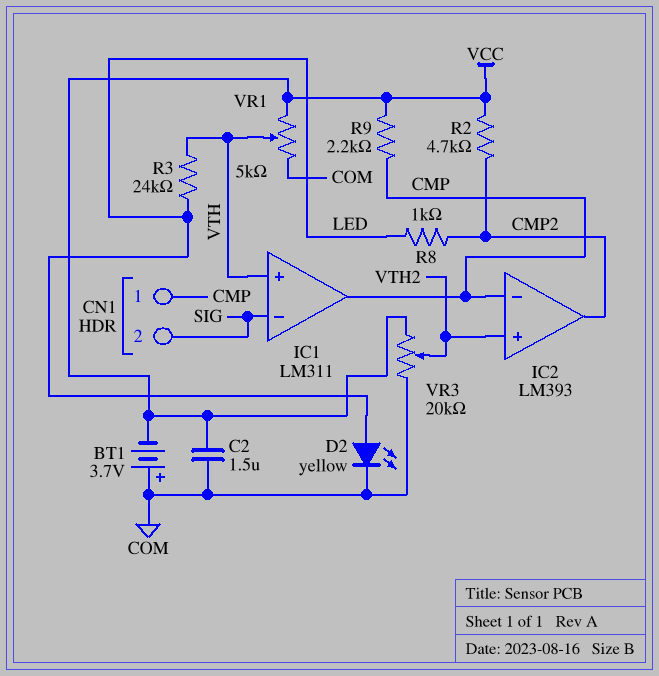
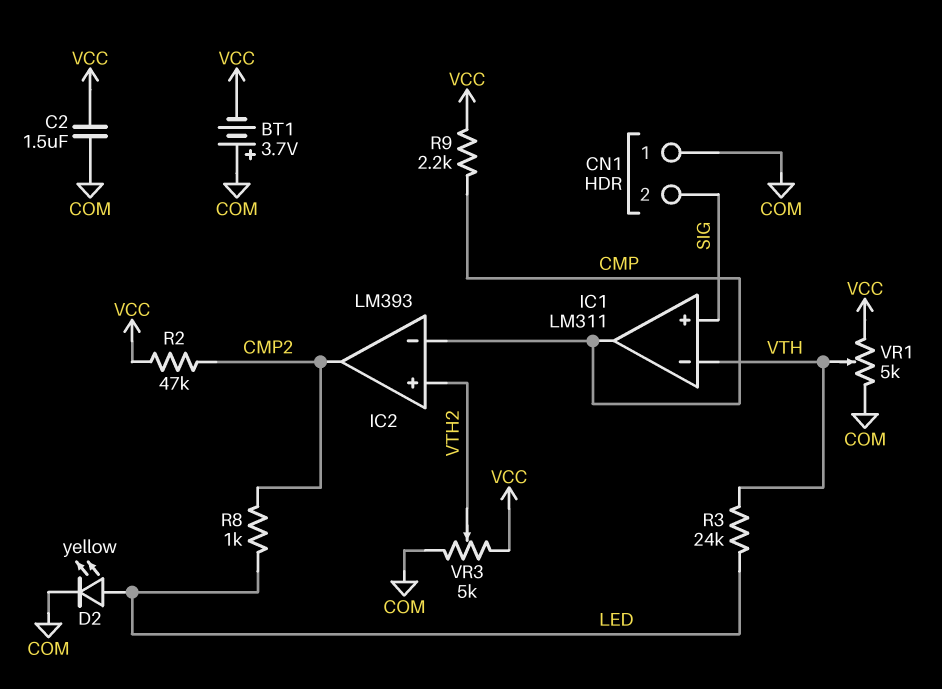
CN1 pin 1: CMP -> COM
IC1 pin in+: VTH -> SIG
IC1 pin in-: SIG -> VTH
R2: 4.7k (CMP2, VCC) -> 47k (CMP2, VCC)
VR3: 20k (COM, VCC, wiper VTH2) -> 5k (COM, VCC, wiper VTH2)

